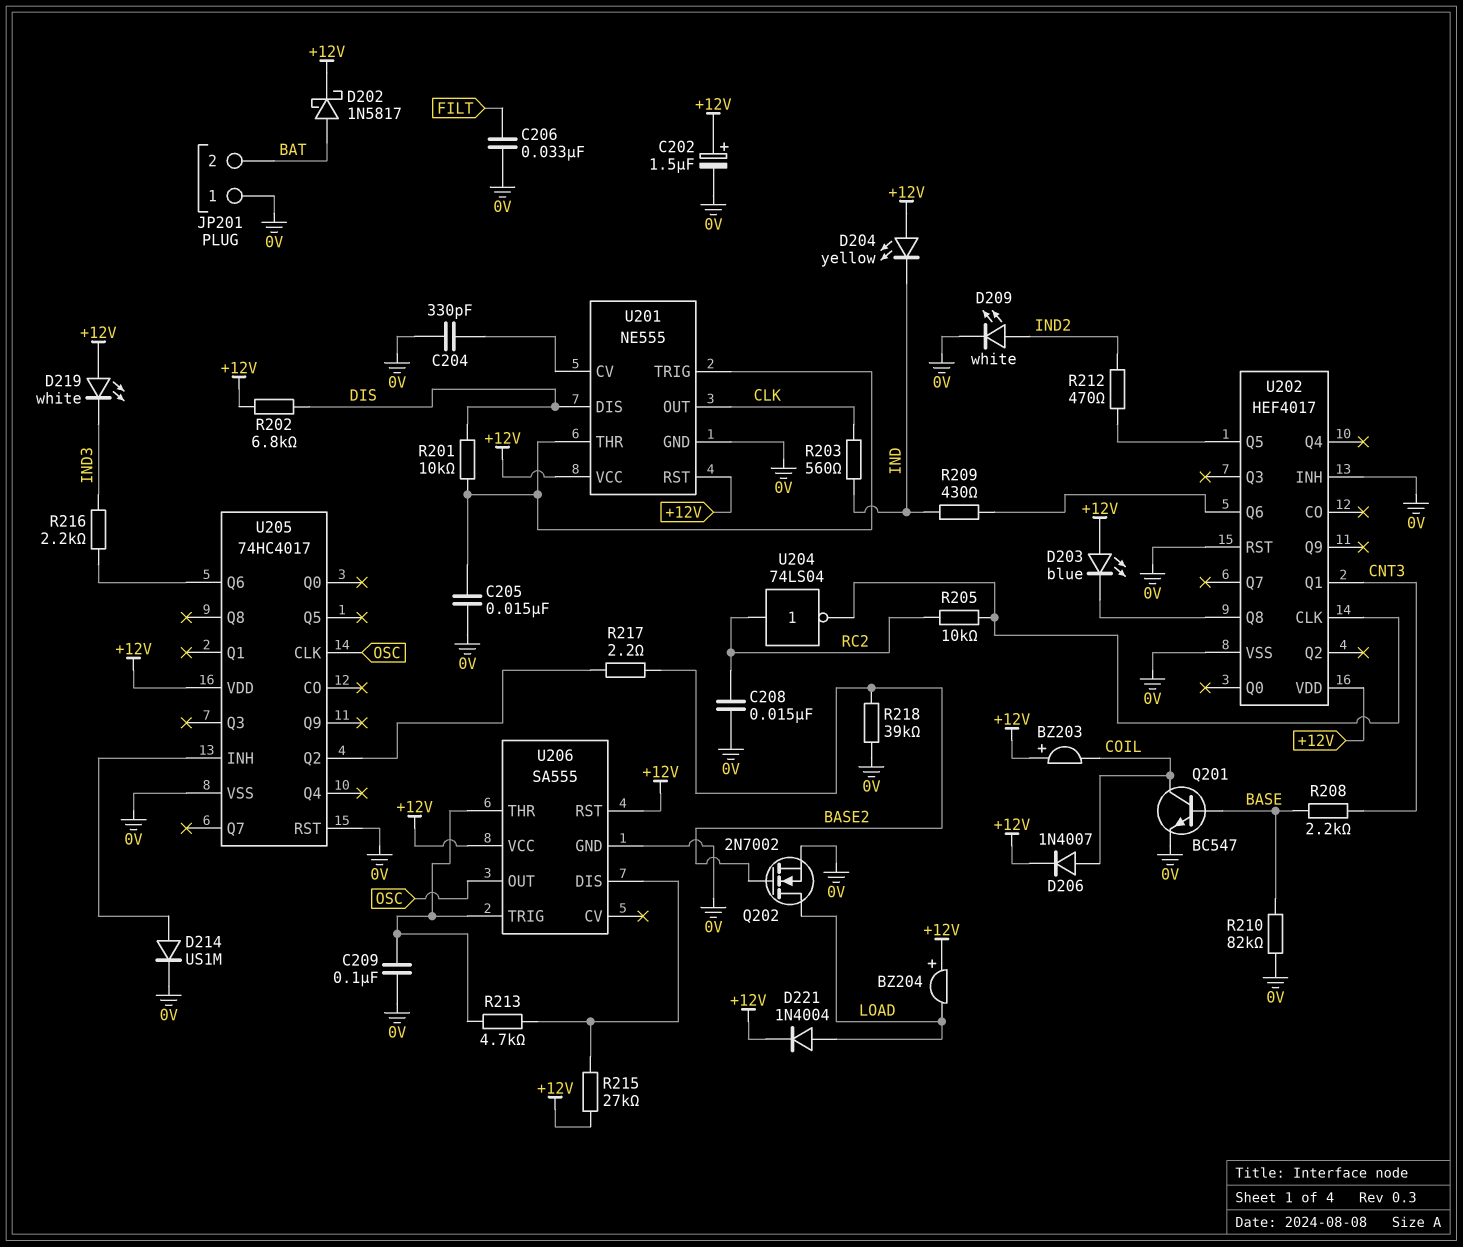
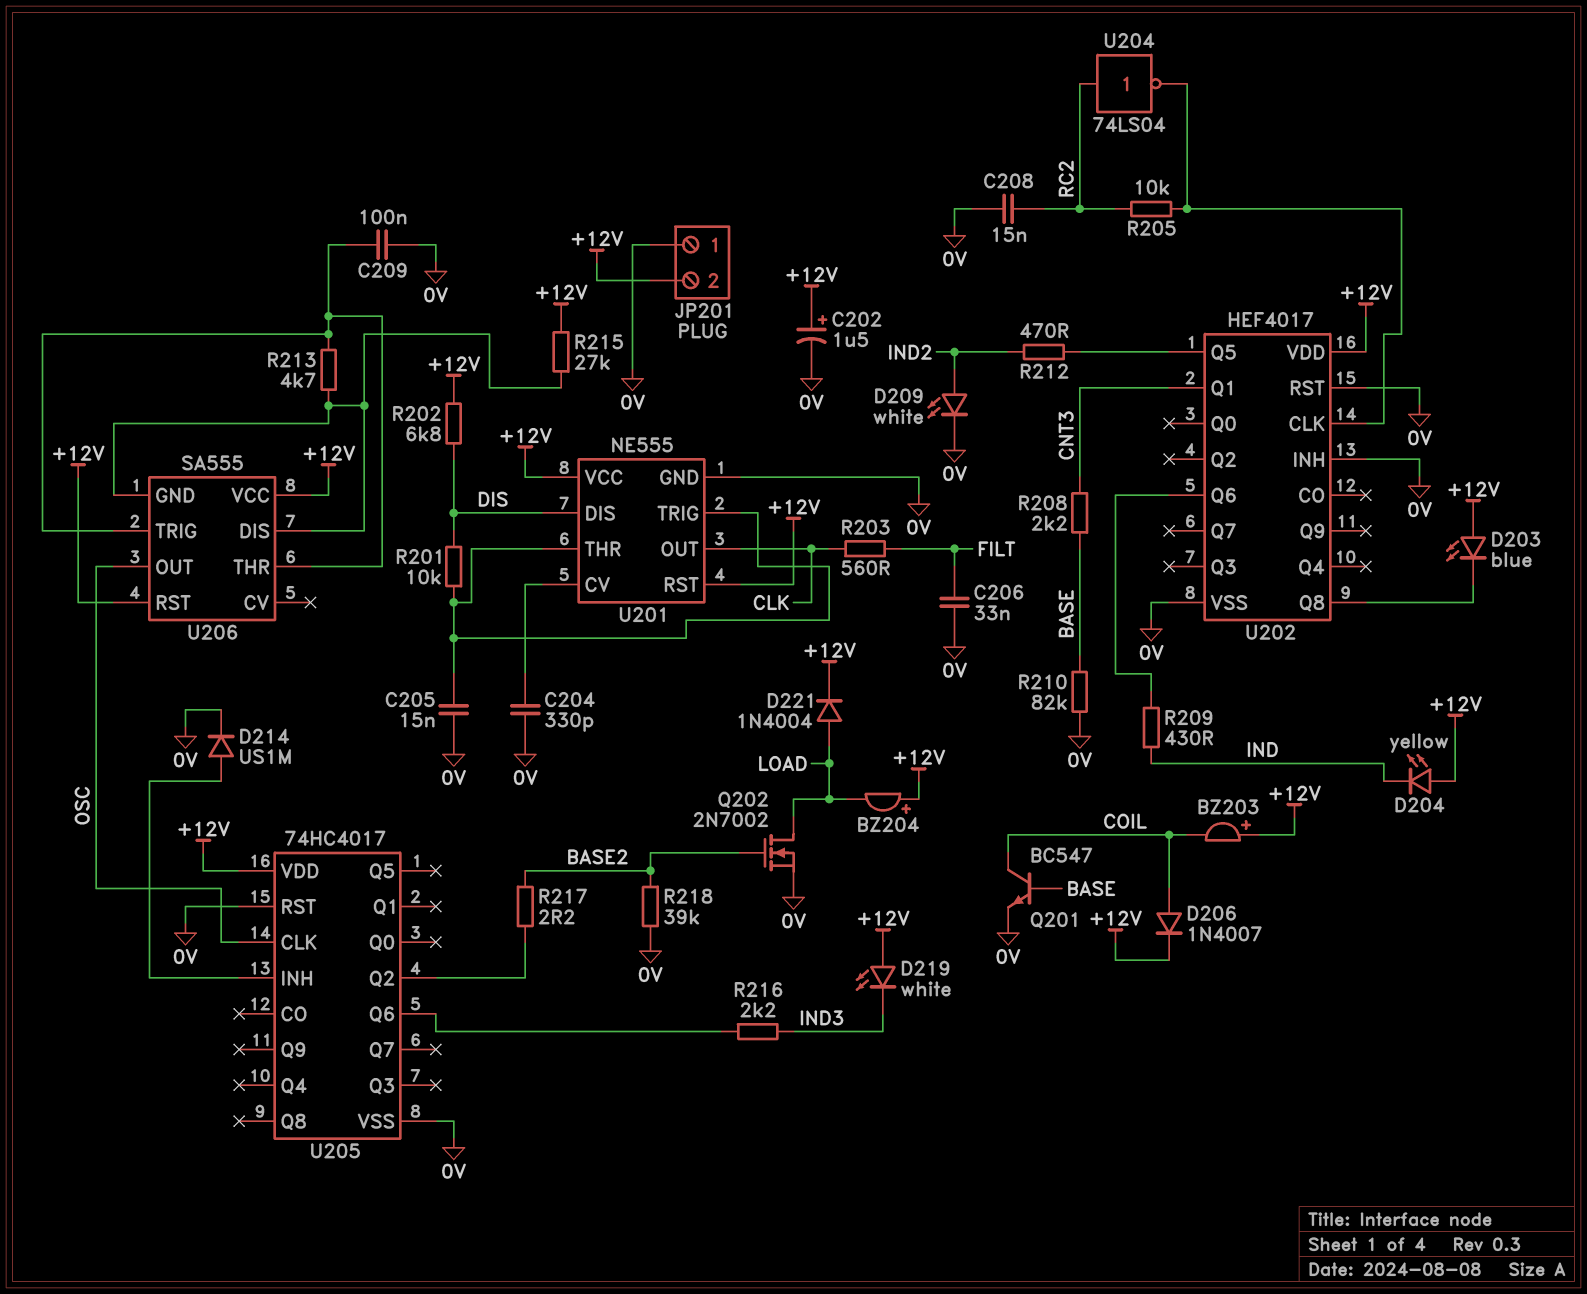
D202: schottky 1N5817 (A BAT, K +12V) -> none
JP201 pin 2: BAT -> +12V
R203: 560 (CLK, IND) -> 560 (CLK, FILT)
U206 pin GND: 0V -> U206/DIS

